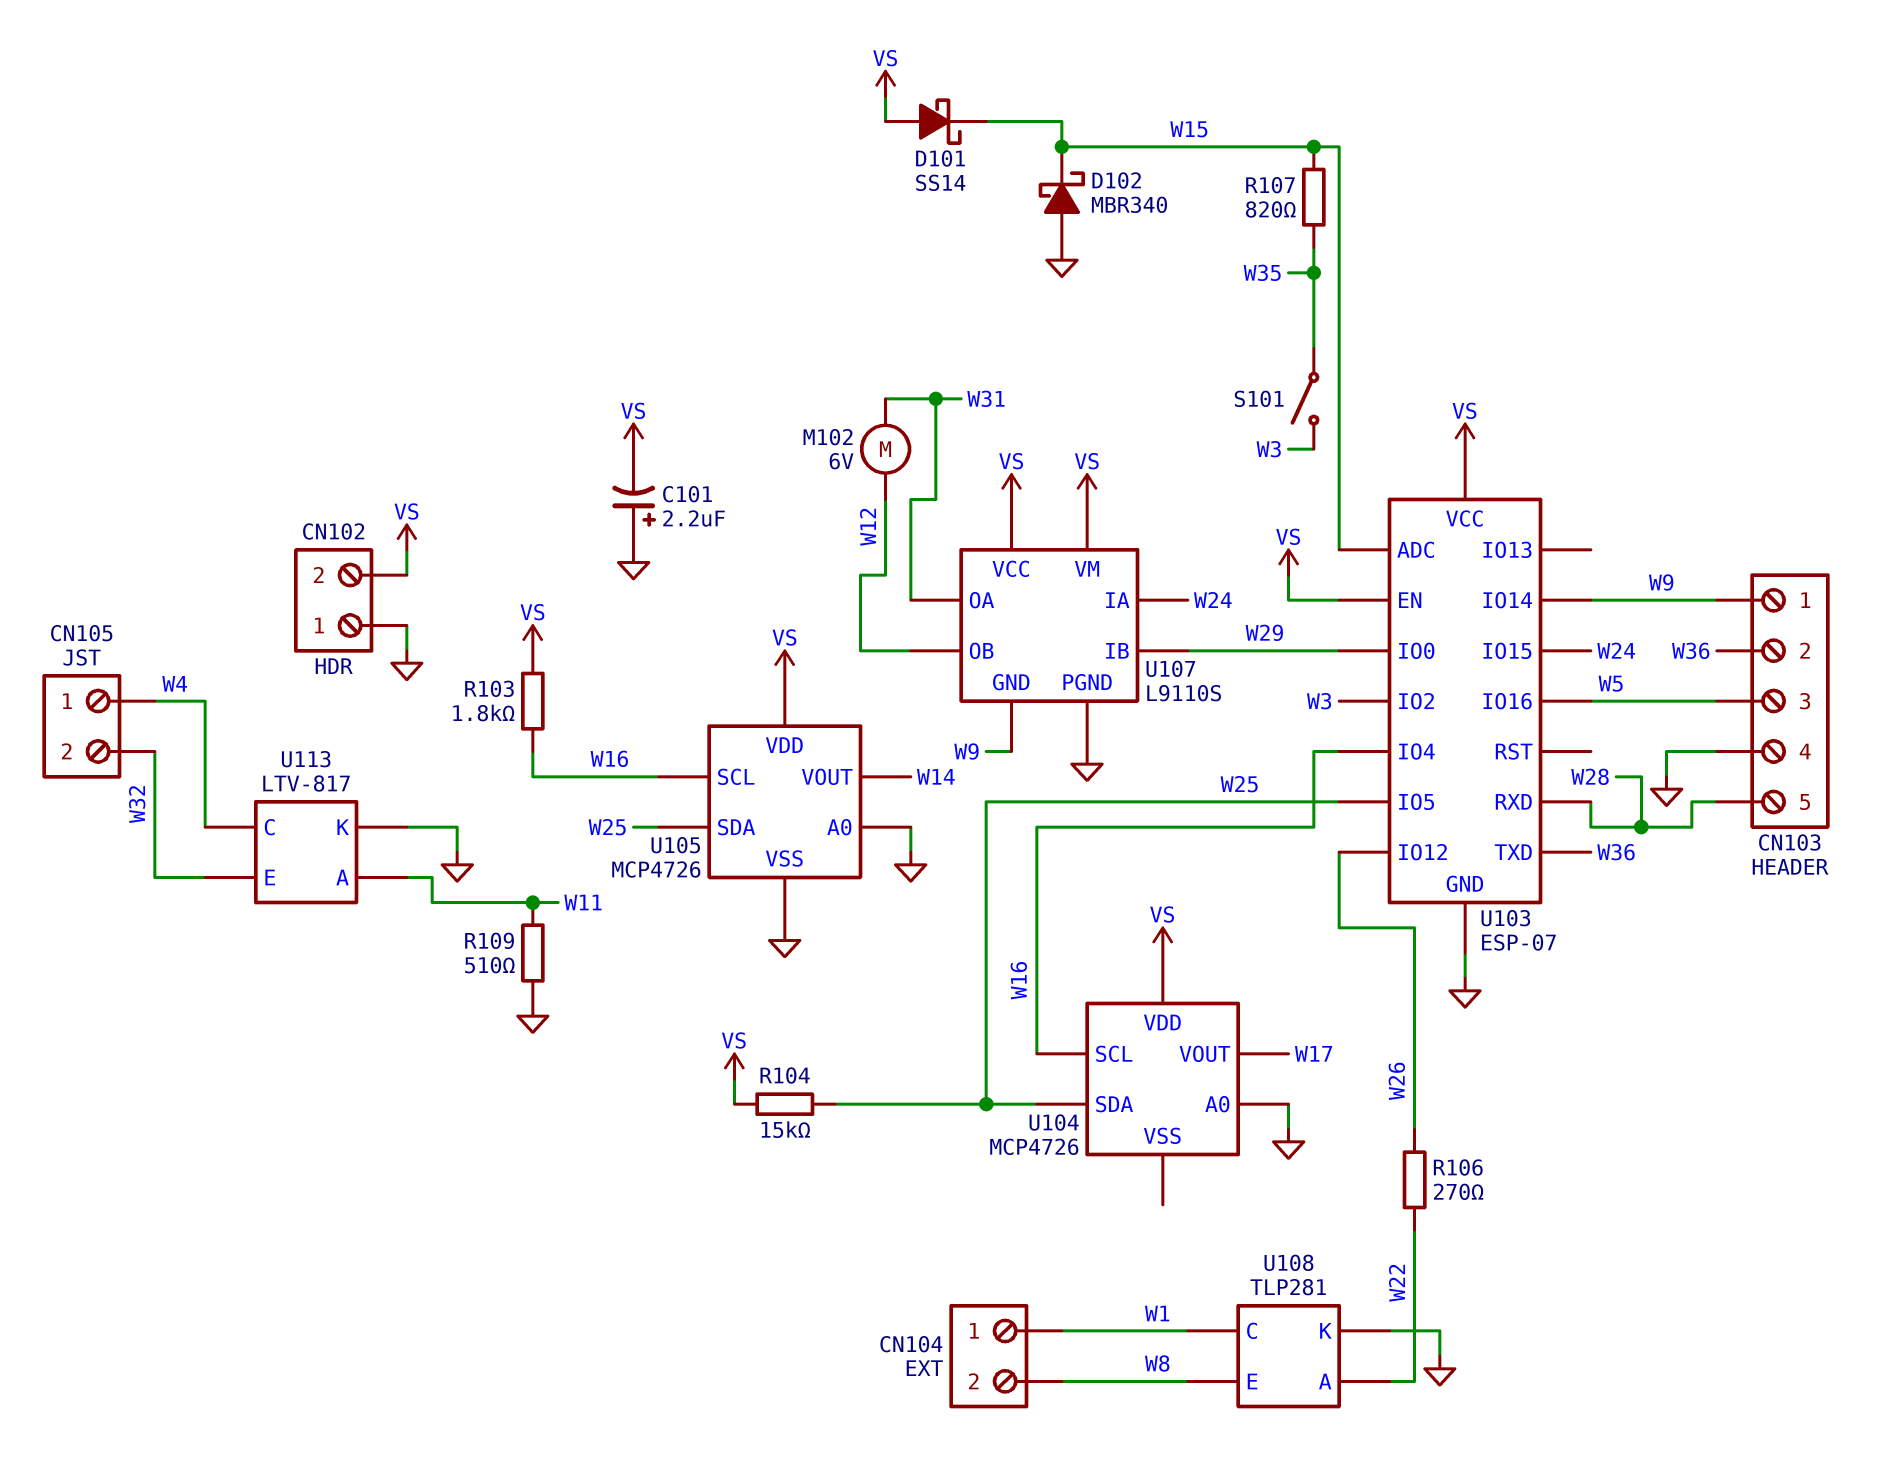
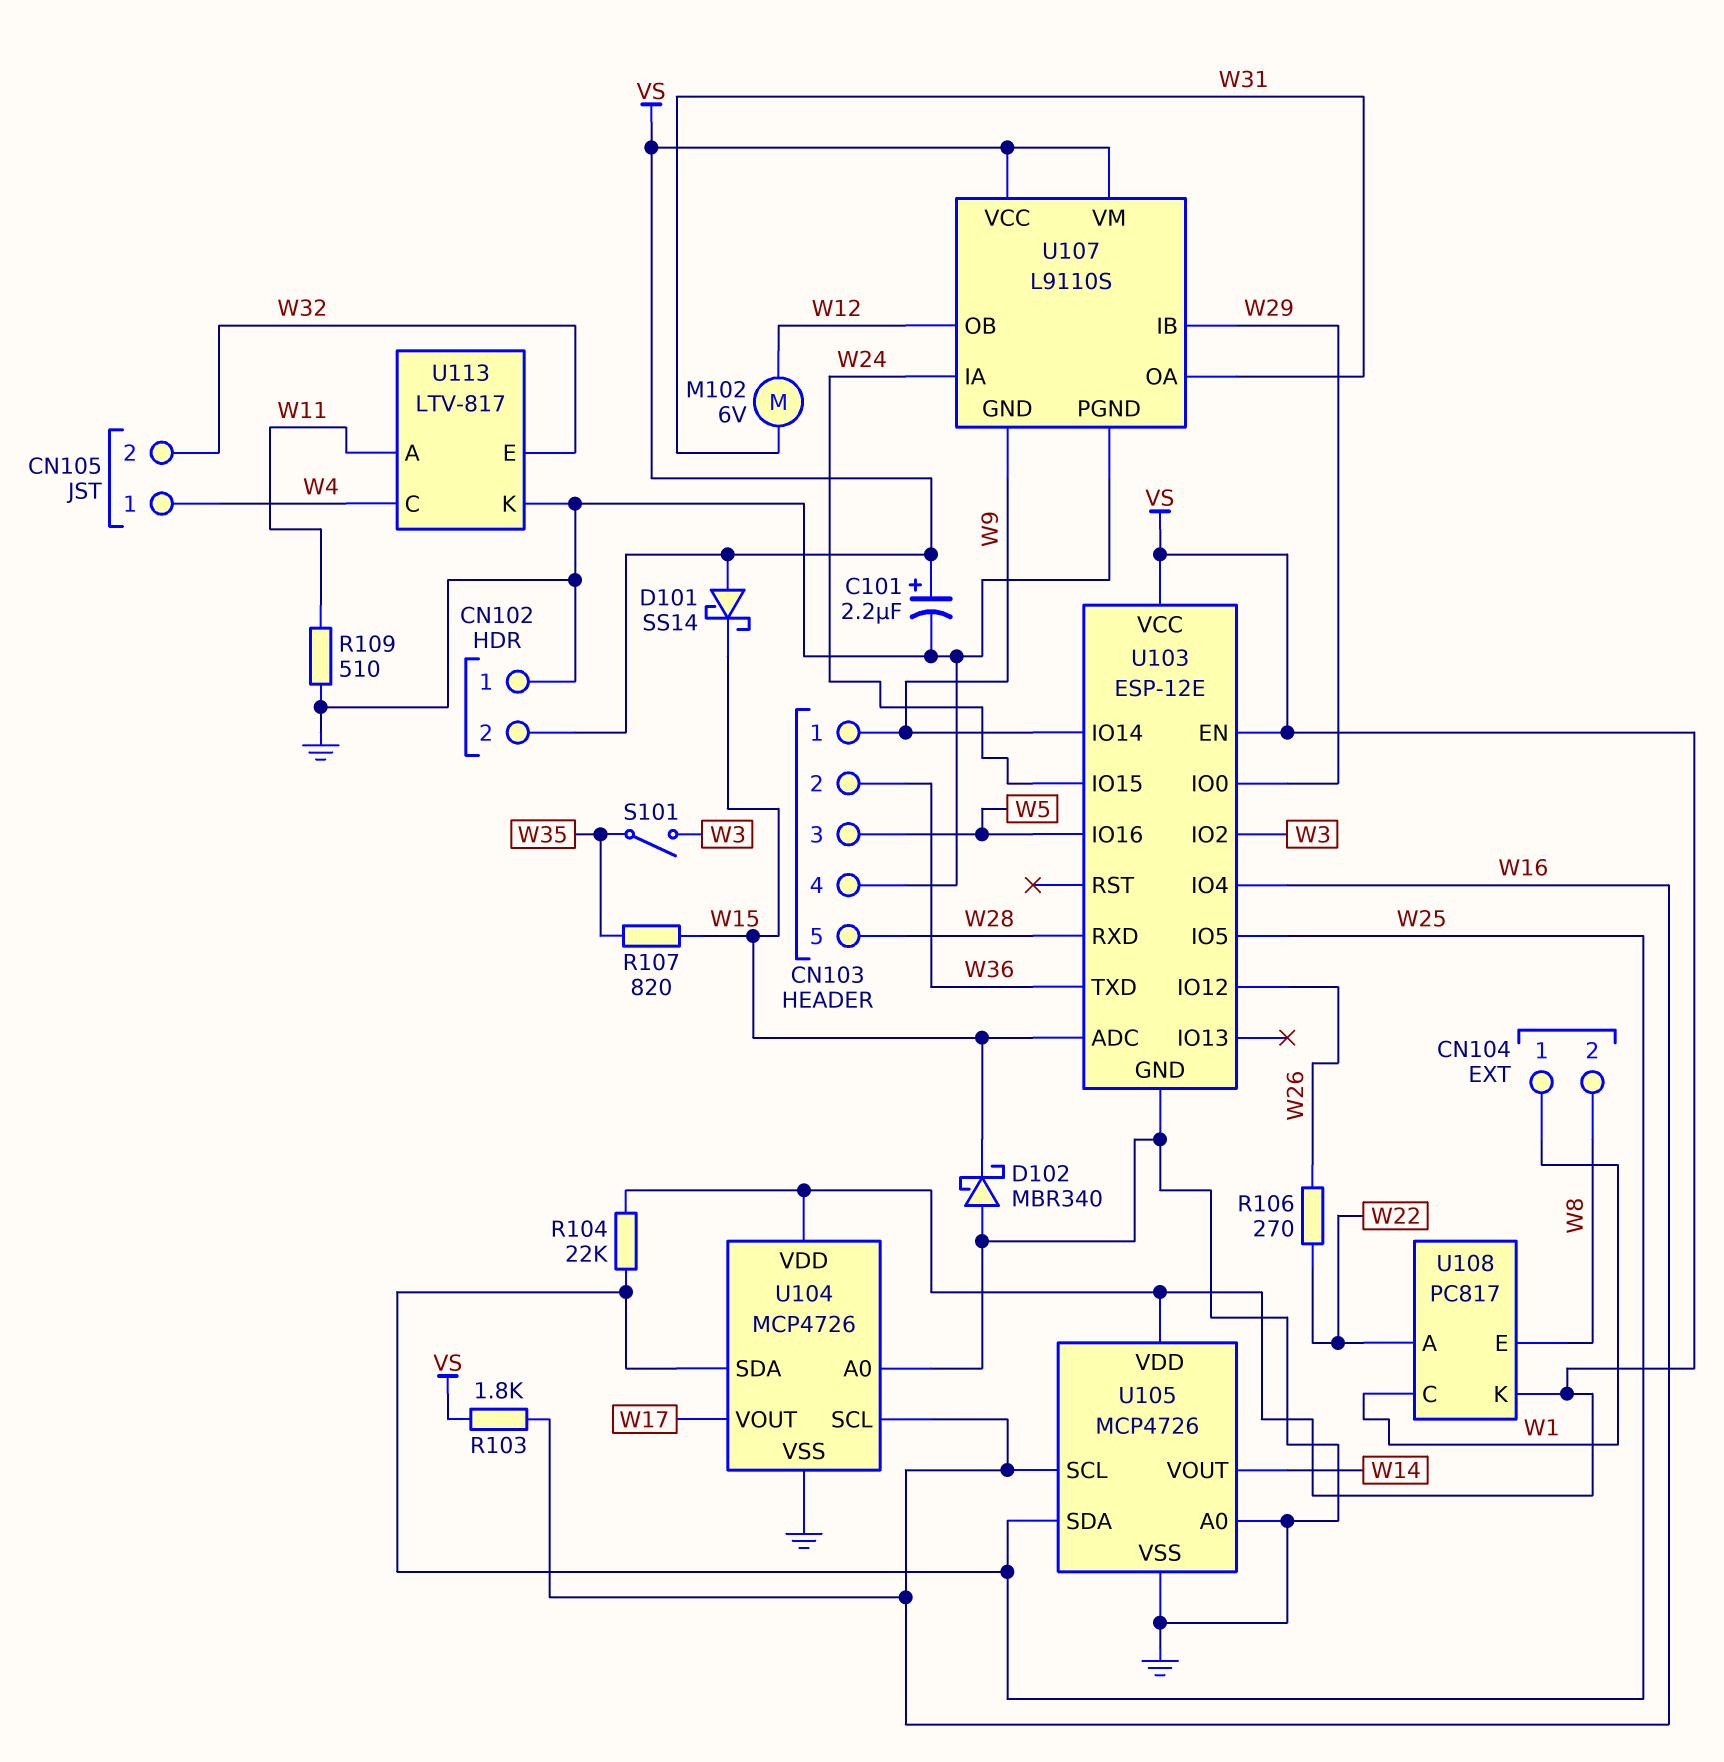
C101: 2.2uF (plus GND, minus VS) -> 2.2uF (plus VS, minus GND)
R104: 15k (VS, W25) -> 22k (VS, W25)
U103: ESP-07 -> ESP-12E
U104 pin VSS: none -> GND
U108: TLP281 -> PC817
U108 pin K: GND -> VS

